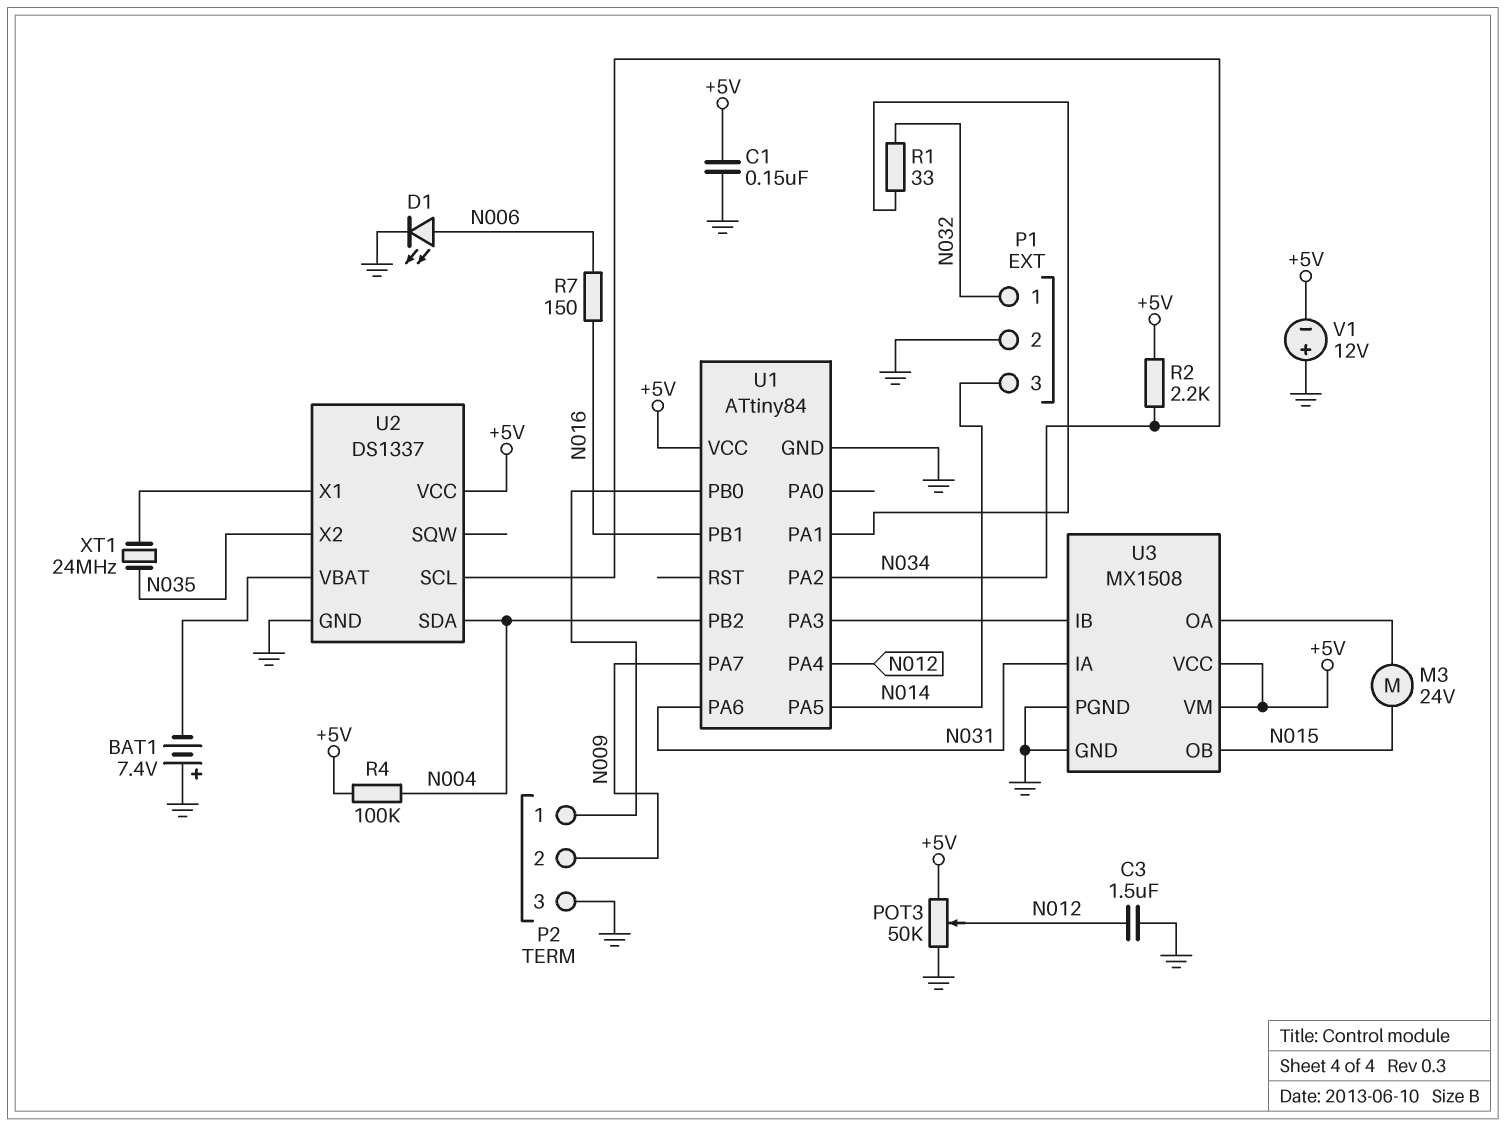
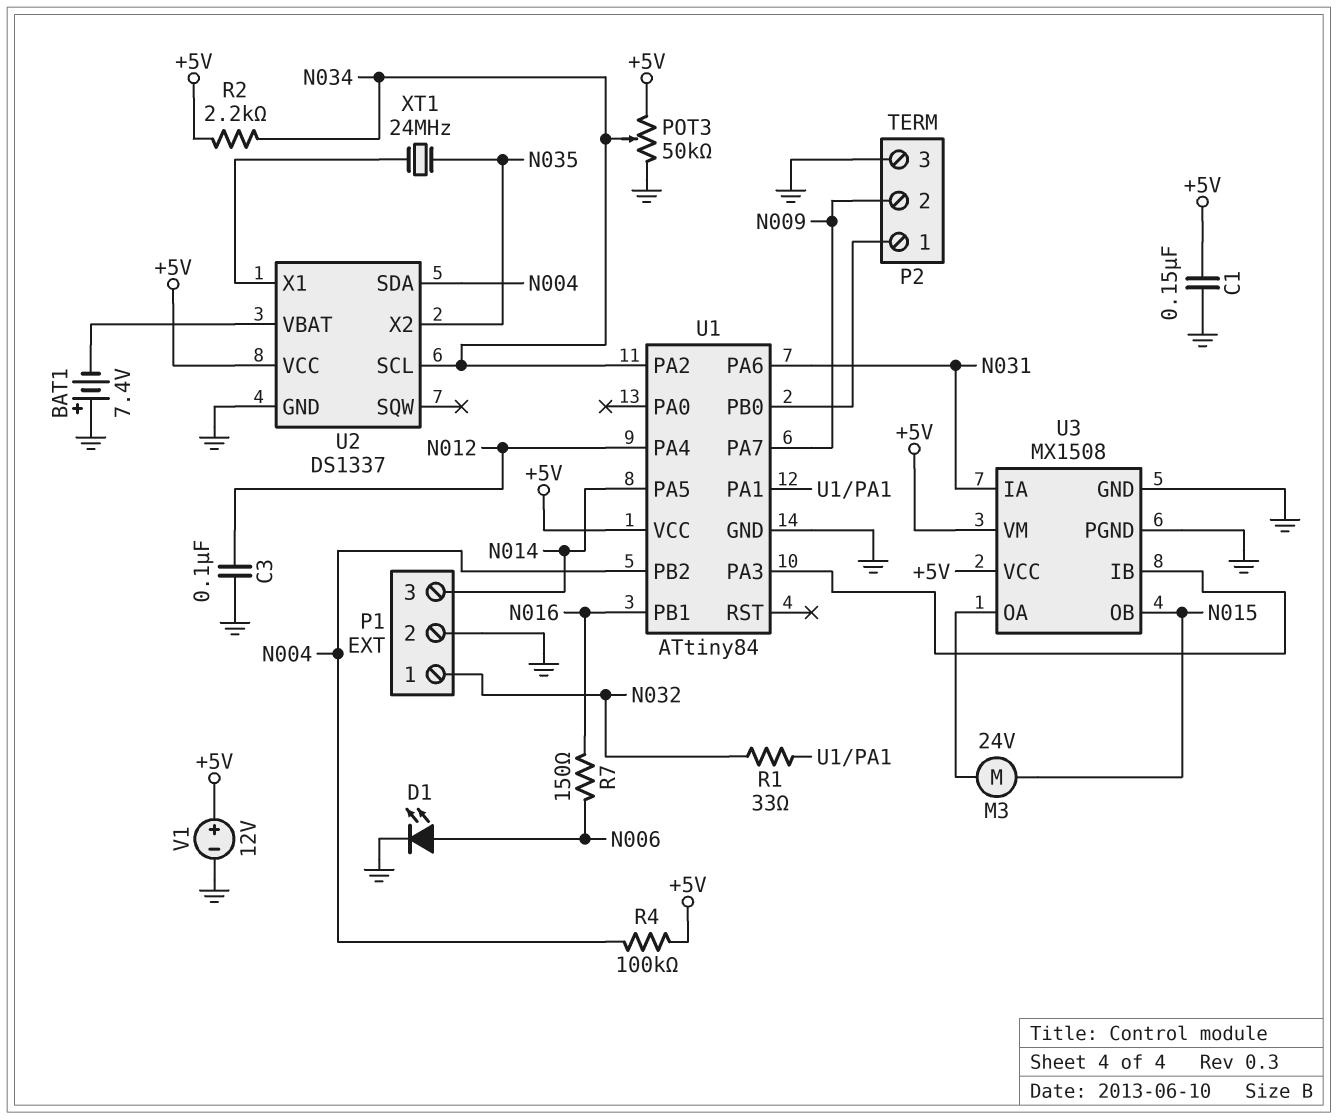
C3: 1.5uF (GND, N012) -> 100nF (GND, N012)
POT3: 50k (+5V, GND, wiper N012) -> 50k (+5V, GND, wiper N034)
V1: 12V (plus GND, minus +5V) -> 12V (plus +5V, minus GND)

